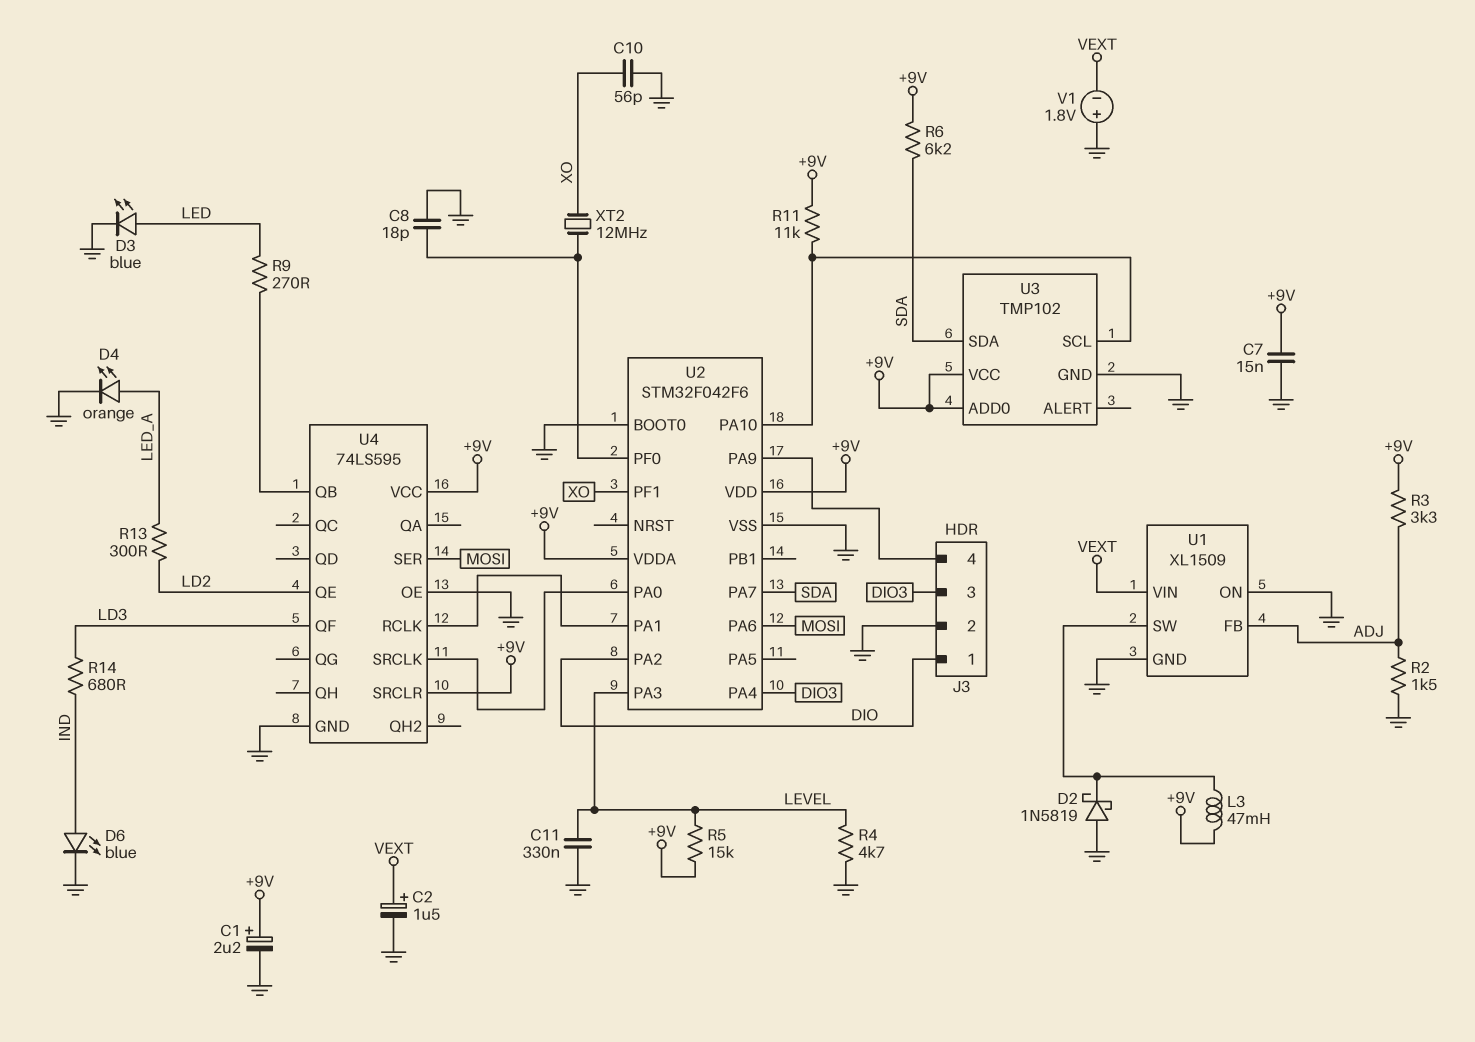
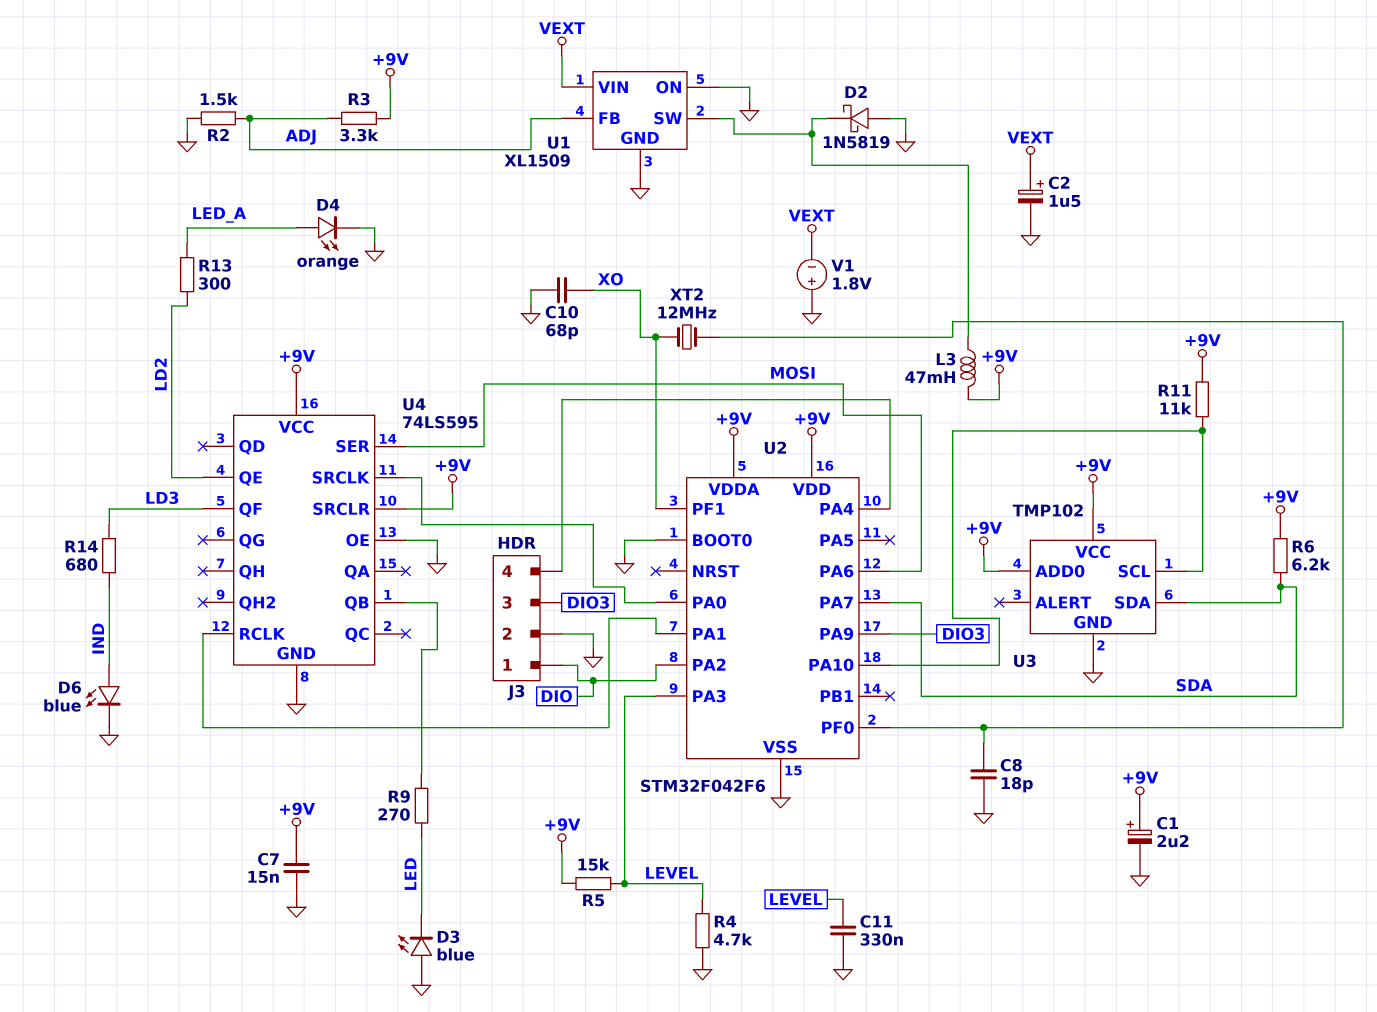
C10: 56pF (GND, XO) -> 68pF (GND, XO)
D3: LED blue (A LED, K GND) -> LED blue (A GND, K LED)
U2 pin PA4: DIO3 -> J3/4
U2 pin PA9: J3/4 -> DIO3

